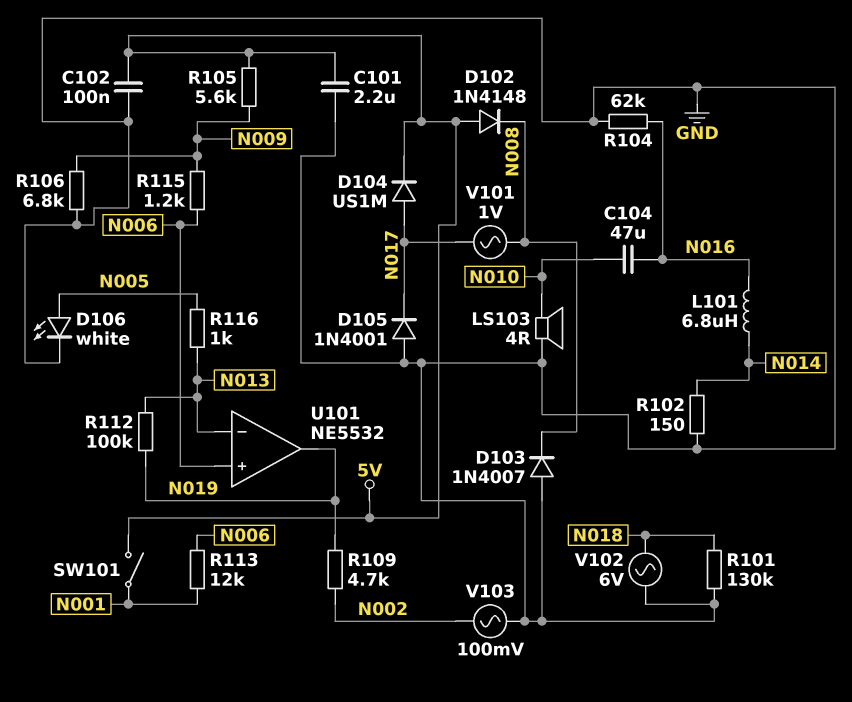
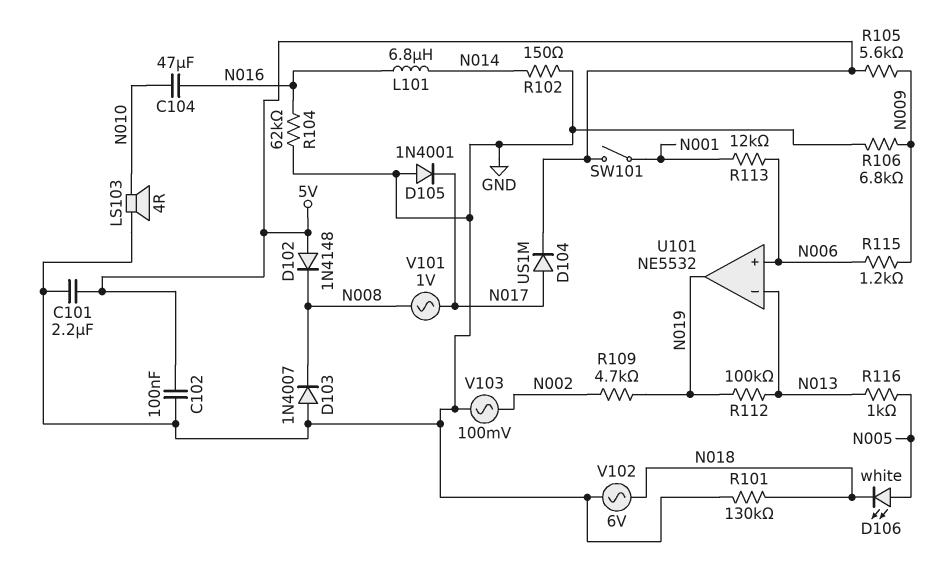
D106: LED white (A N005, K GND) -> LED white (A N005, K N018)

